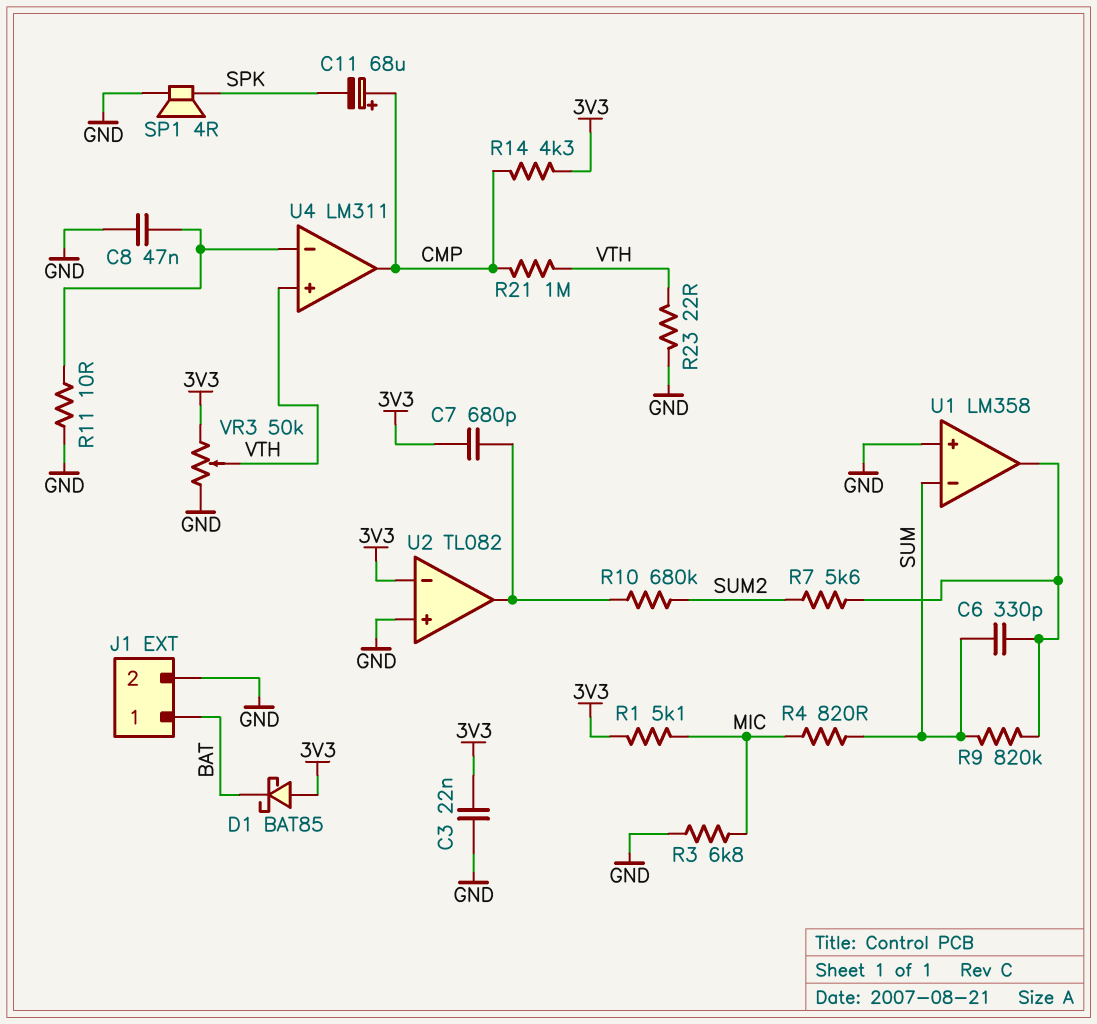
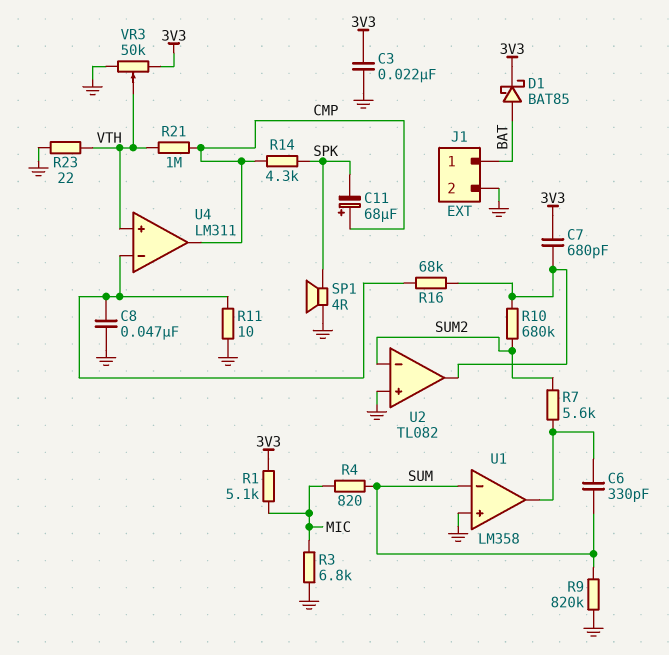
D1: schottky BAT85 (A 3V3, K BAT) -> schottky BAT85 (A BAT, K 3V3)
R9: 820k (SUM, U1/out) -> 820k (GND, SUM)
R14: 4.3k (3V3, CMP) -> 4.3k (CMP, SPK)
R16: none -> 68k (U2/out, U4/in-)
U2 pin in-: 3V3 -> SUM2

